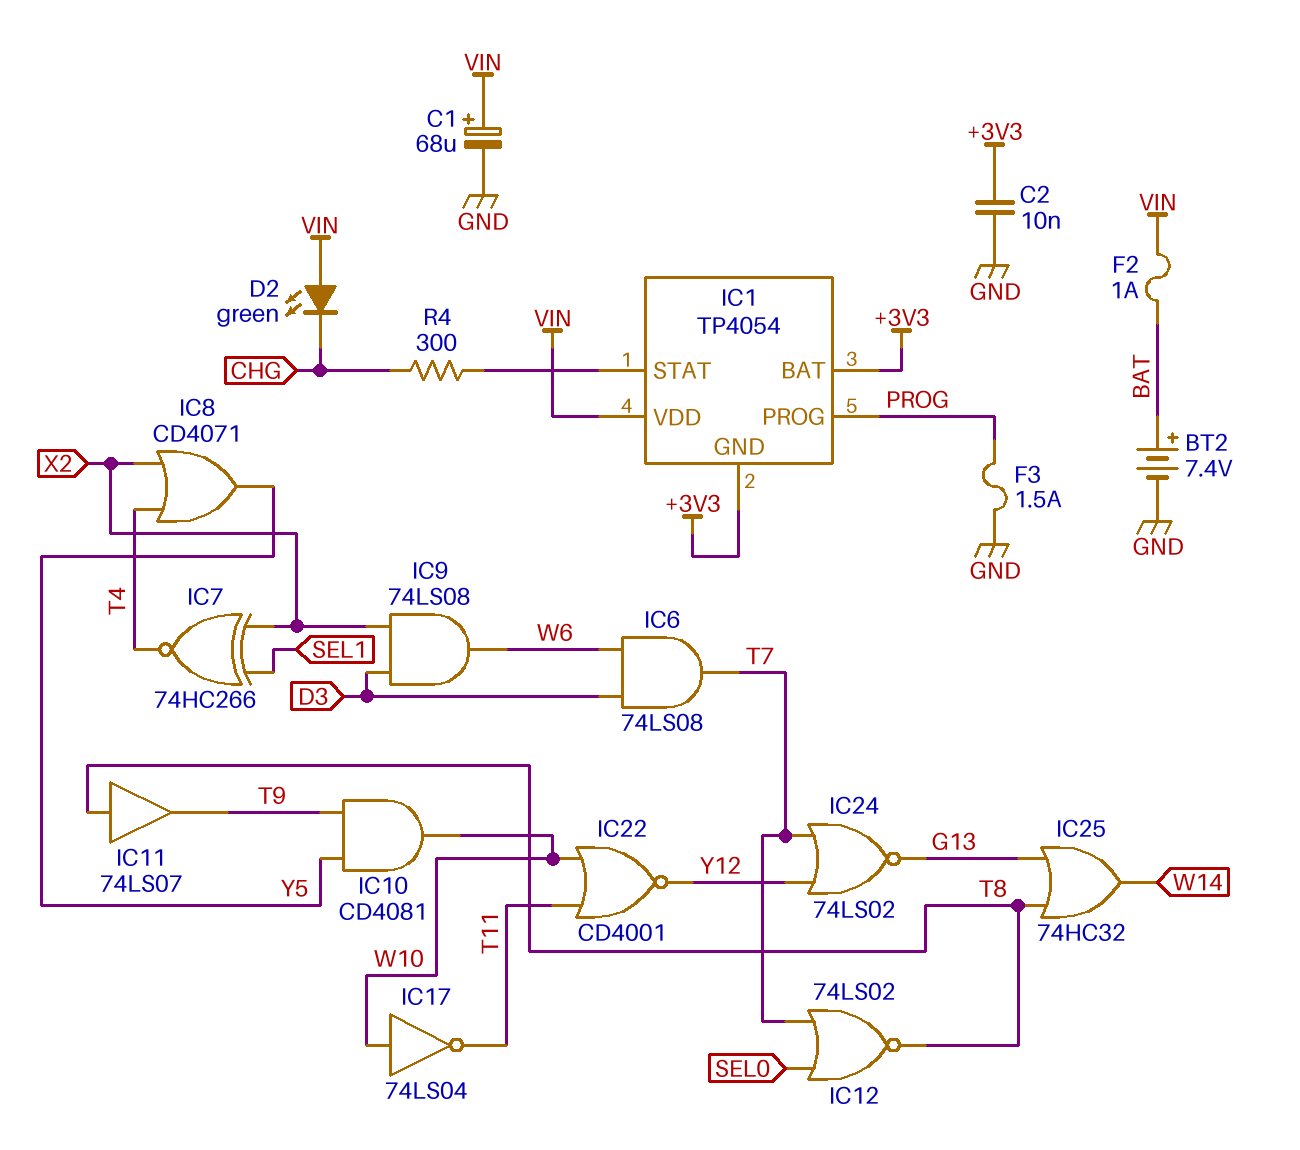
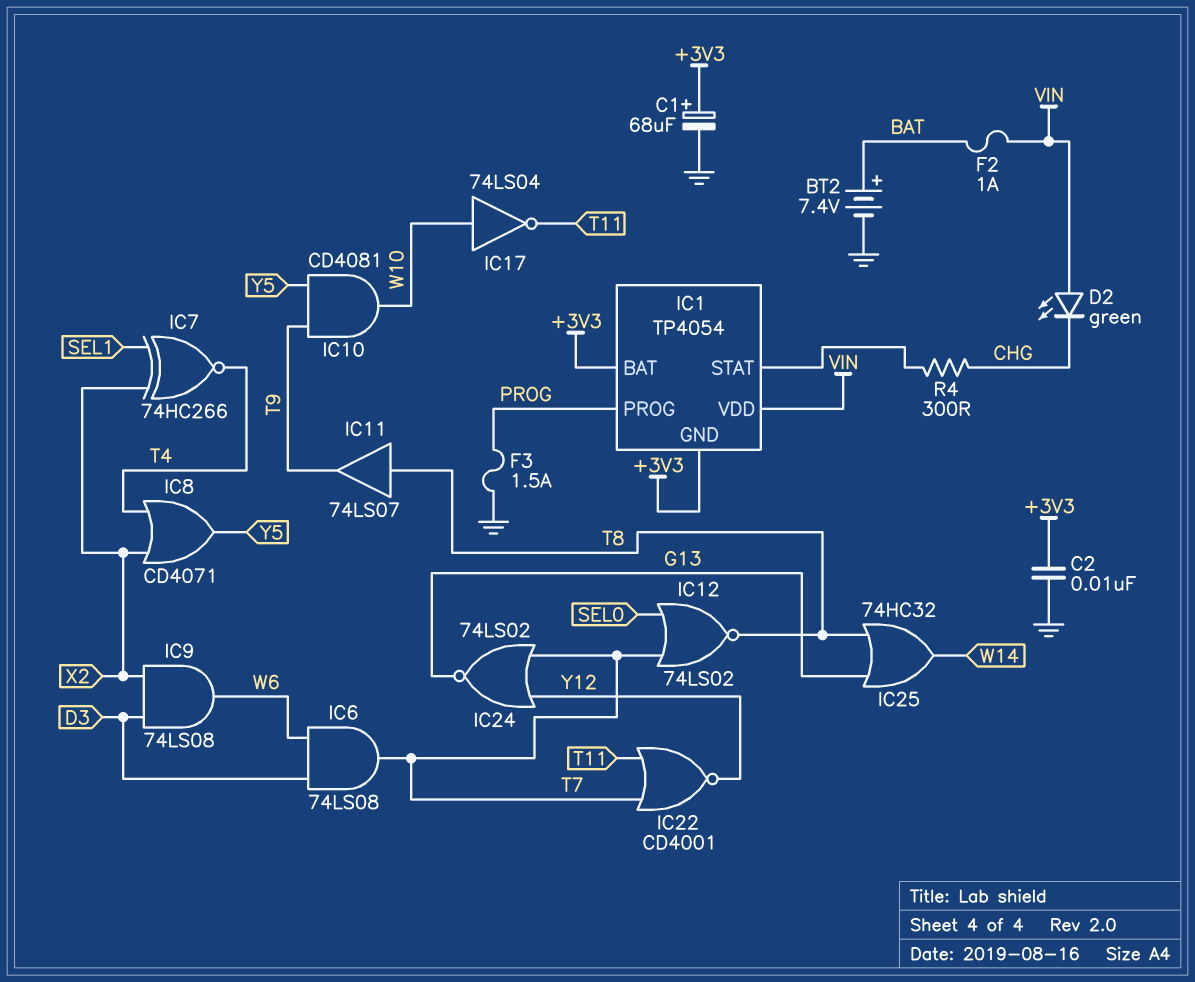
C1: 68uF (plus VIN, minus GND) -> 68uF (plus +3V3, minus GND)
IC22: NOR CD4001 (in T11, in W10, out Y12) -> NOR CD4001 (in T7, in T11, out Y12)

